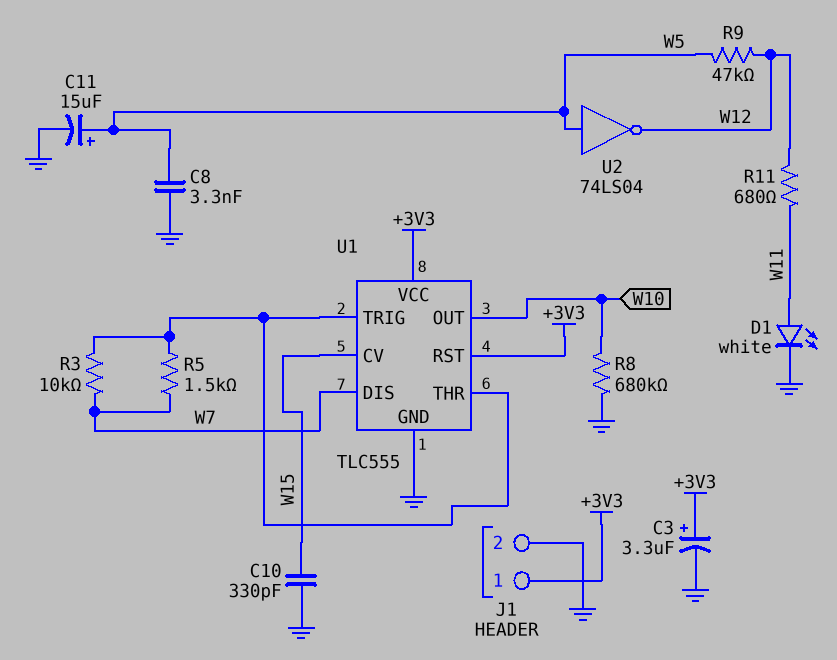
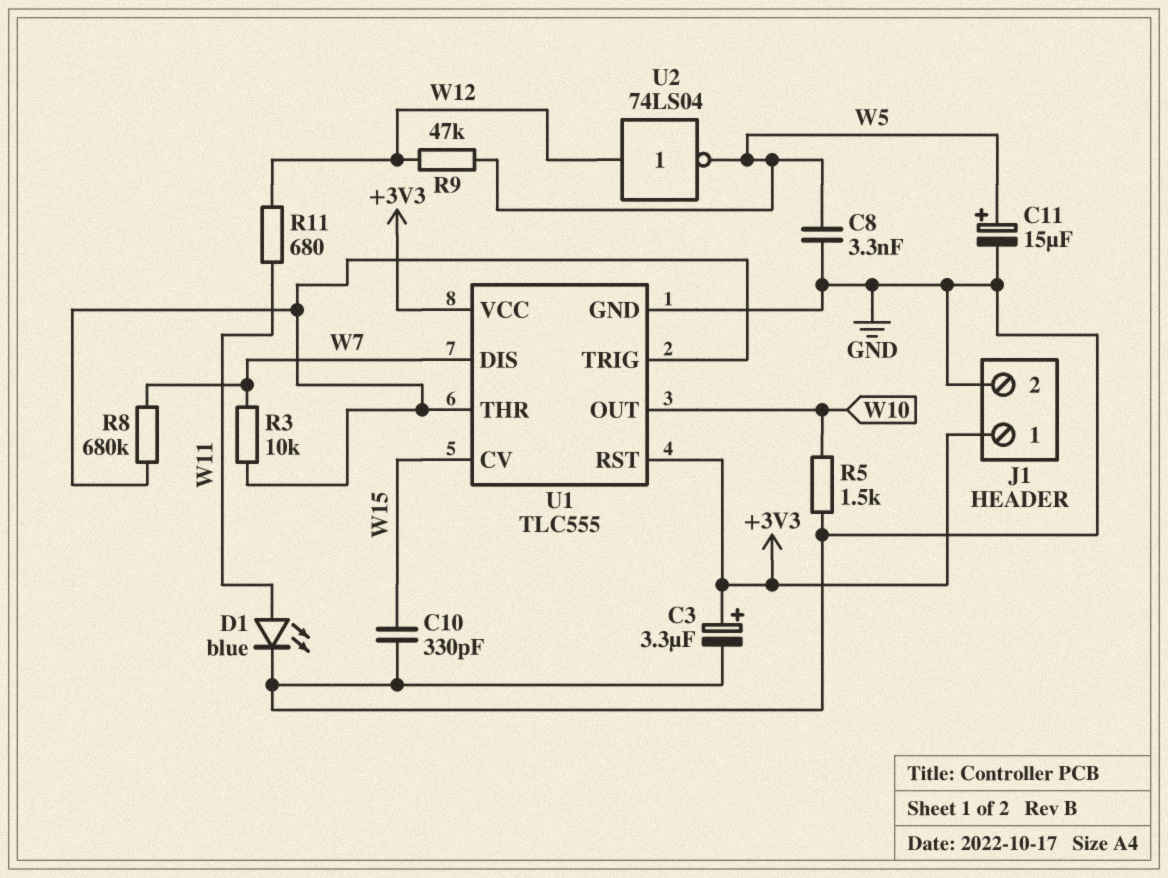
D1: LED white (A W11, K GND) -> LED blue (A W11, K GND)
R5: 1.5k (U1/THR, W7) -> 1.5k (GND, W10)
R8: 680k (GND, W10) -> 680k (U1/THR, W7)
U2: NOT 74LS04 (in W5, out W12) -> NOT 74LS04 (in W12, out W5)

